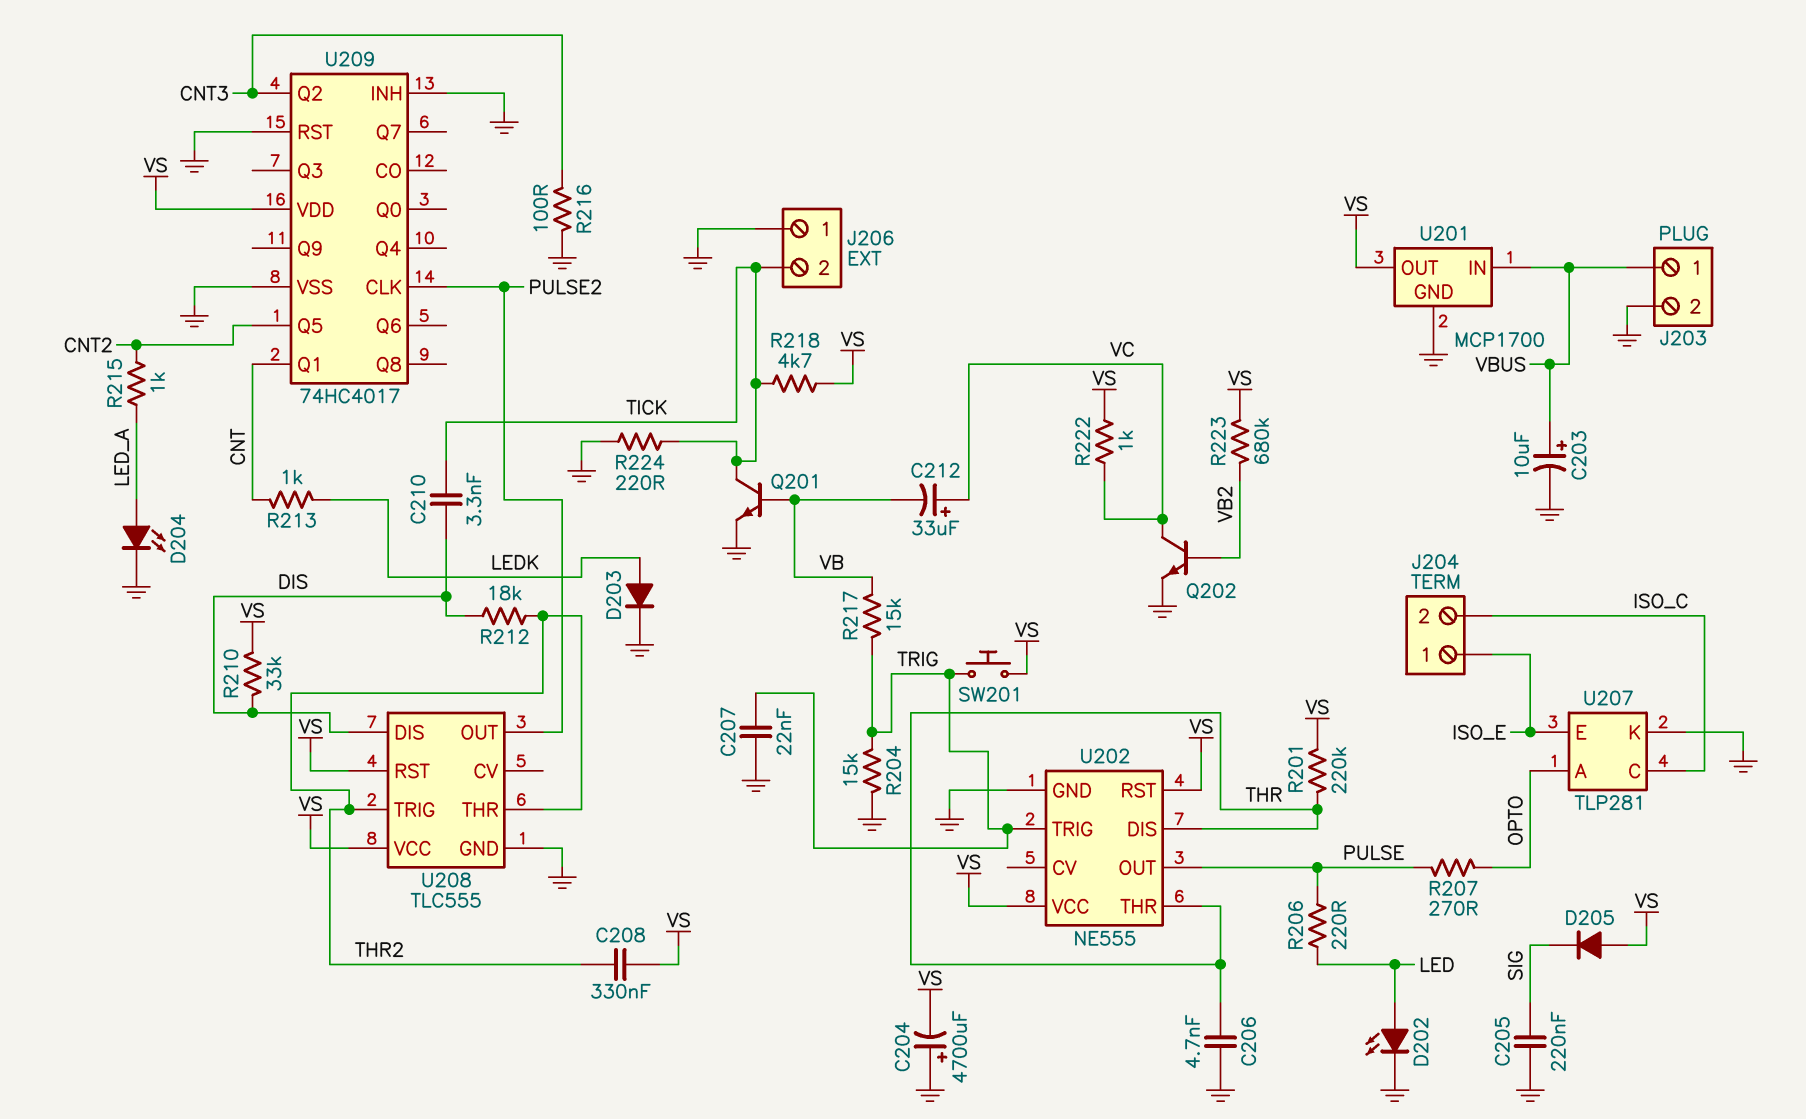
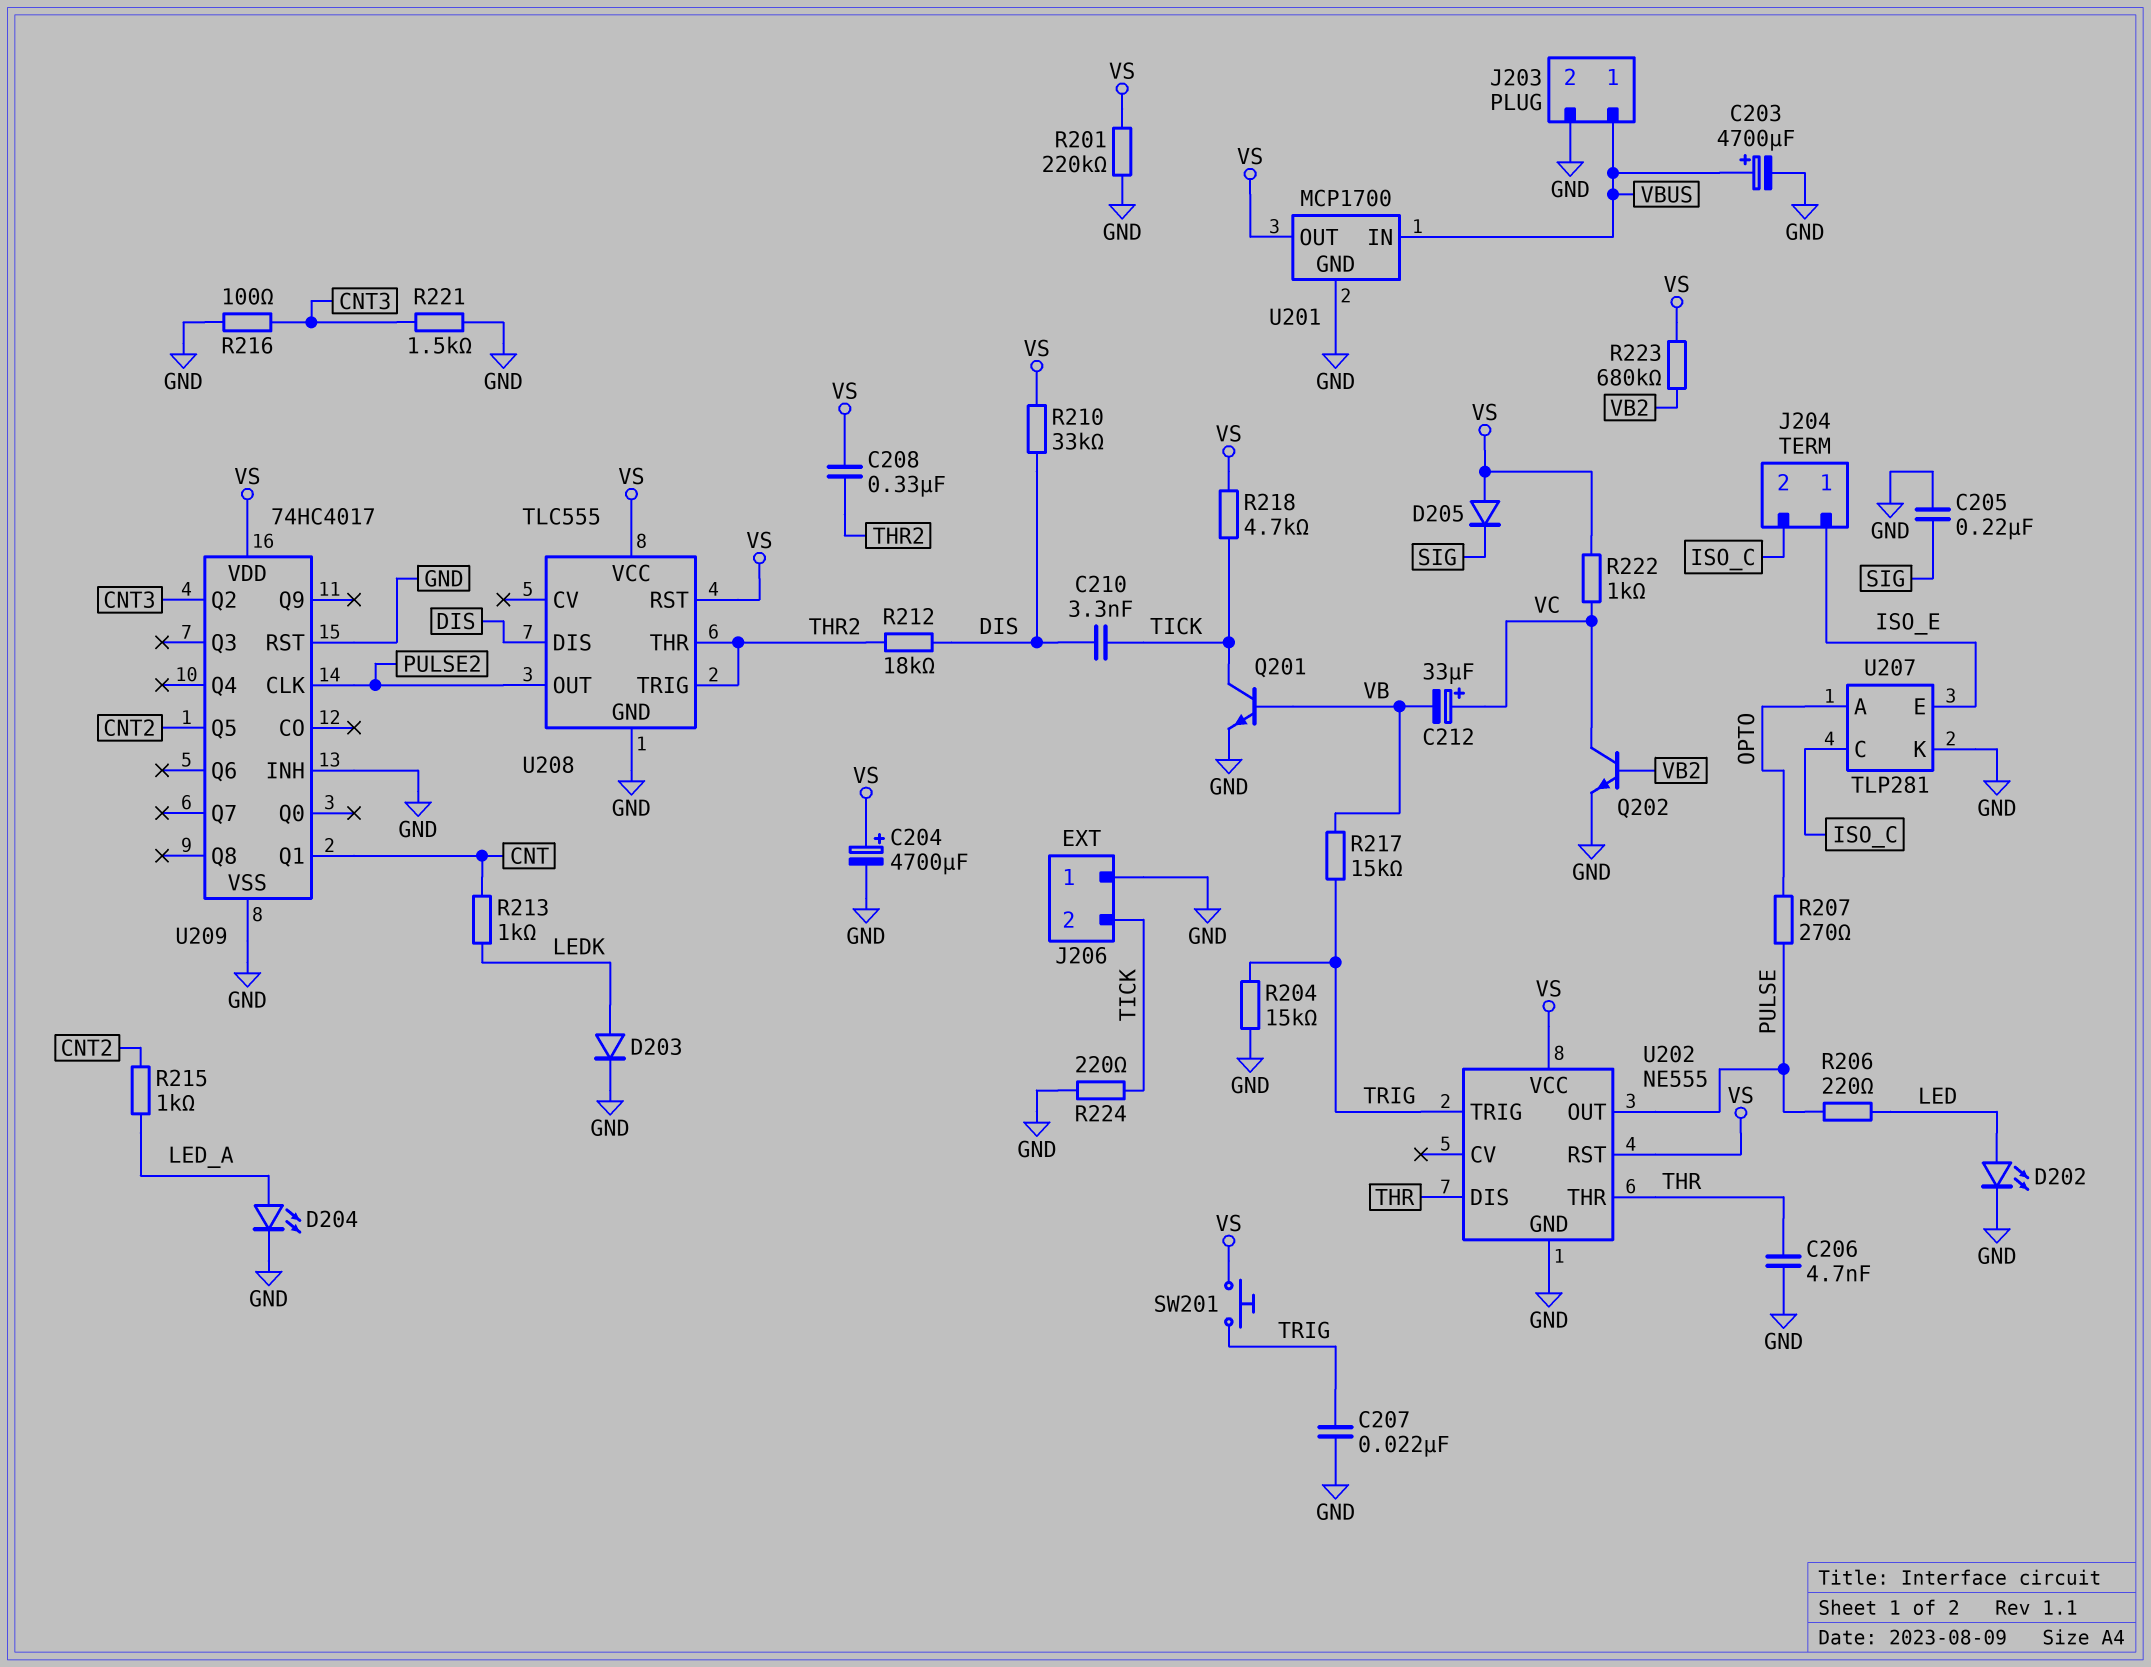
C203: 10uF (plus VBUS, minus GND) -> 4700uF (plus VBUS, minus GND)
C204: 4700uF (plus GND, minus VS) -> 4700uF (plus VS, minus GND)
R201: 220k (THR, VS) -> 220k (GND, VS)
R221: none -> 1.5k (CNT3, GND)

